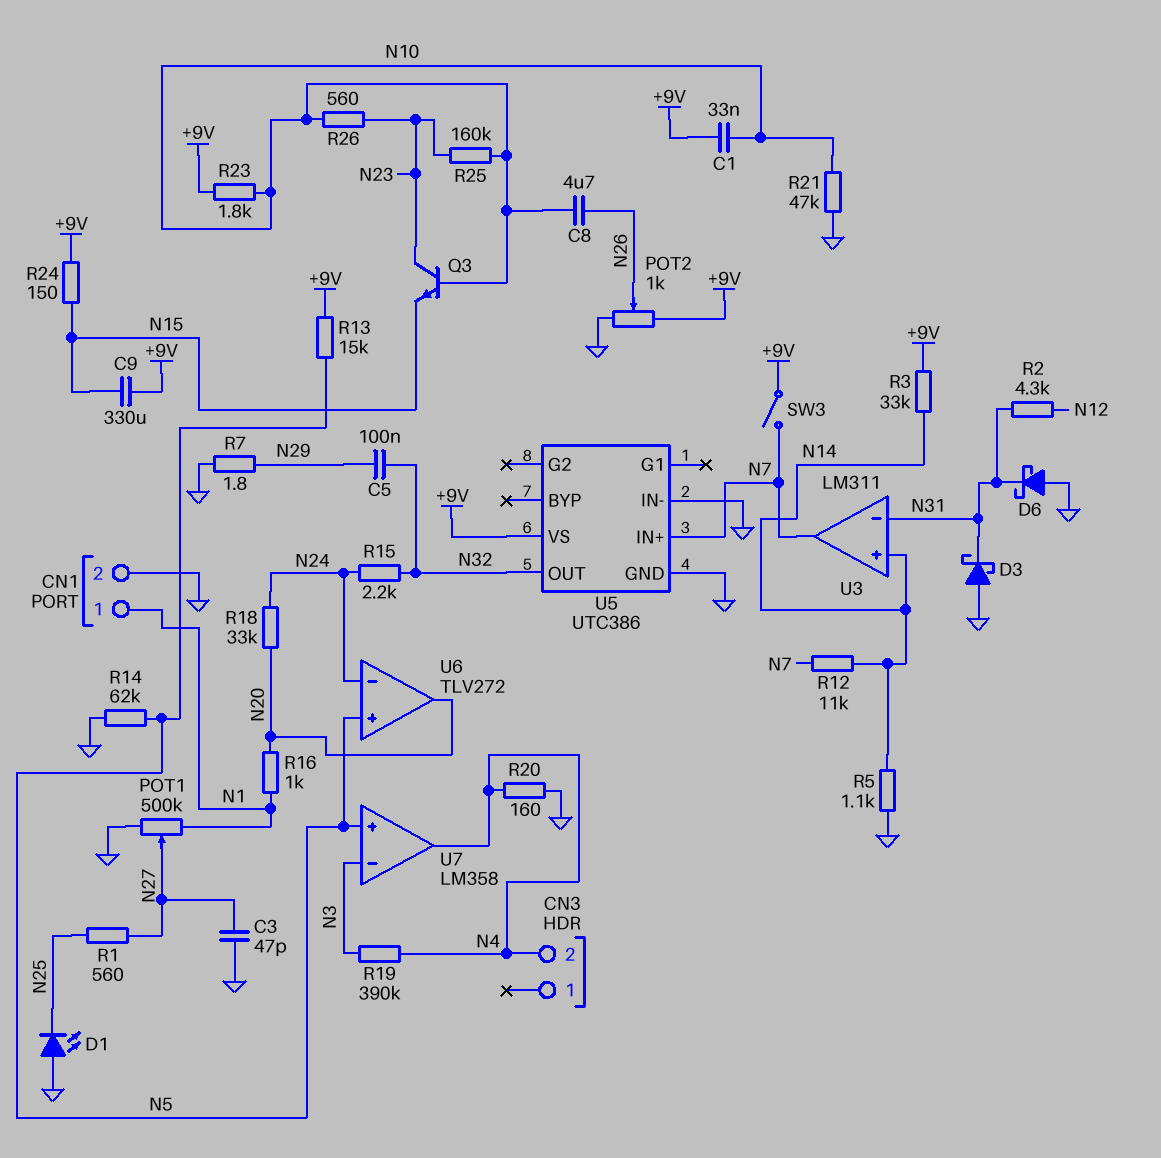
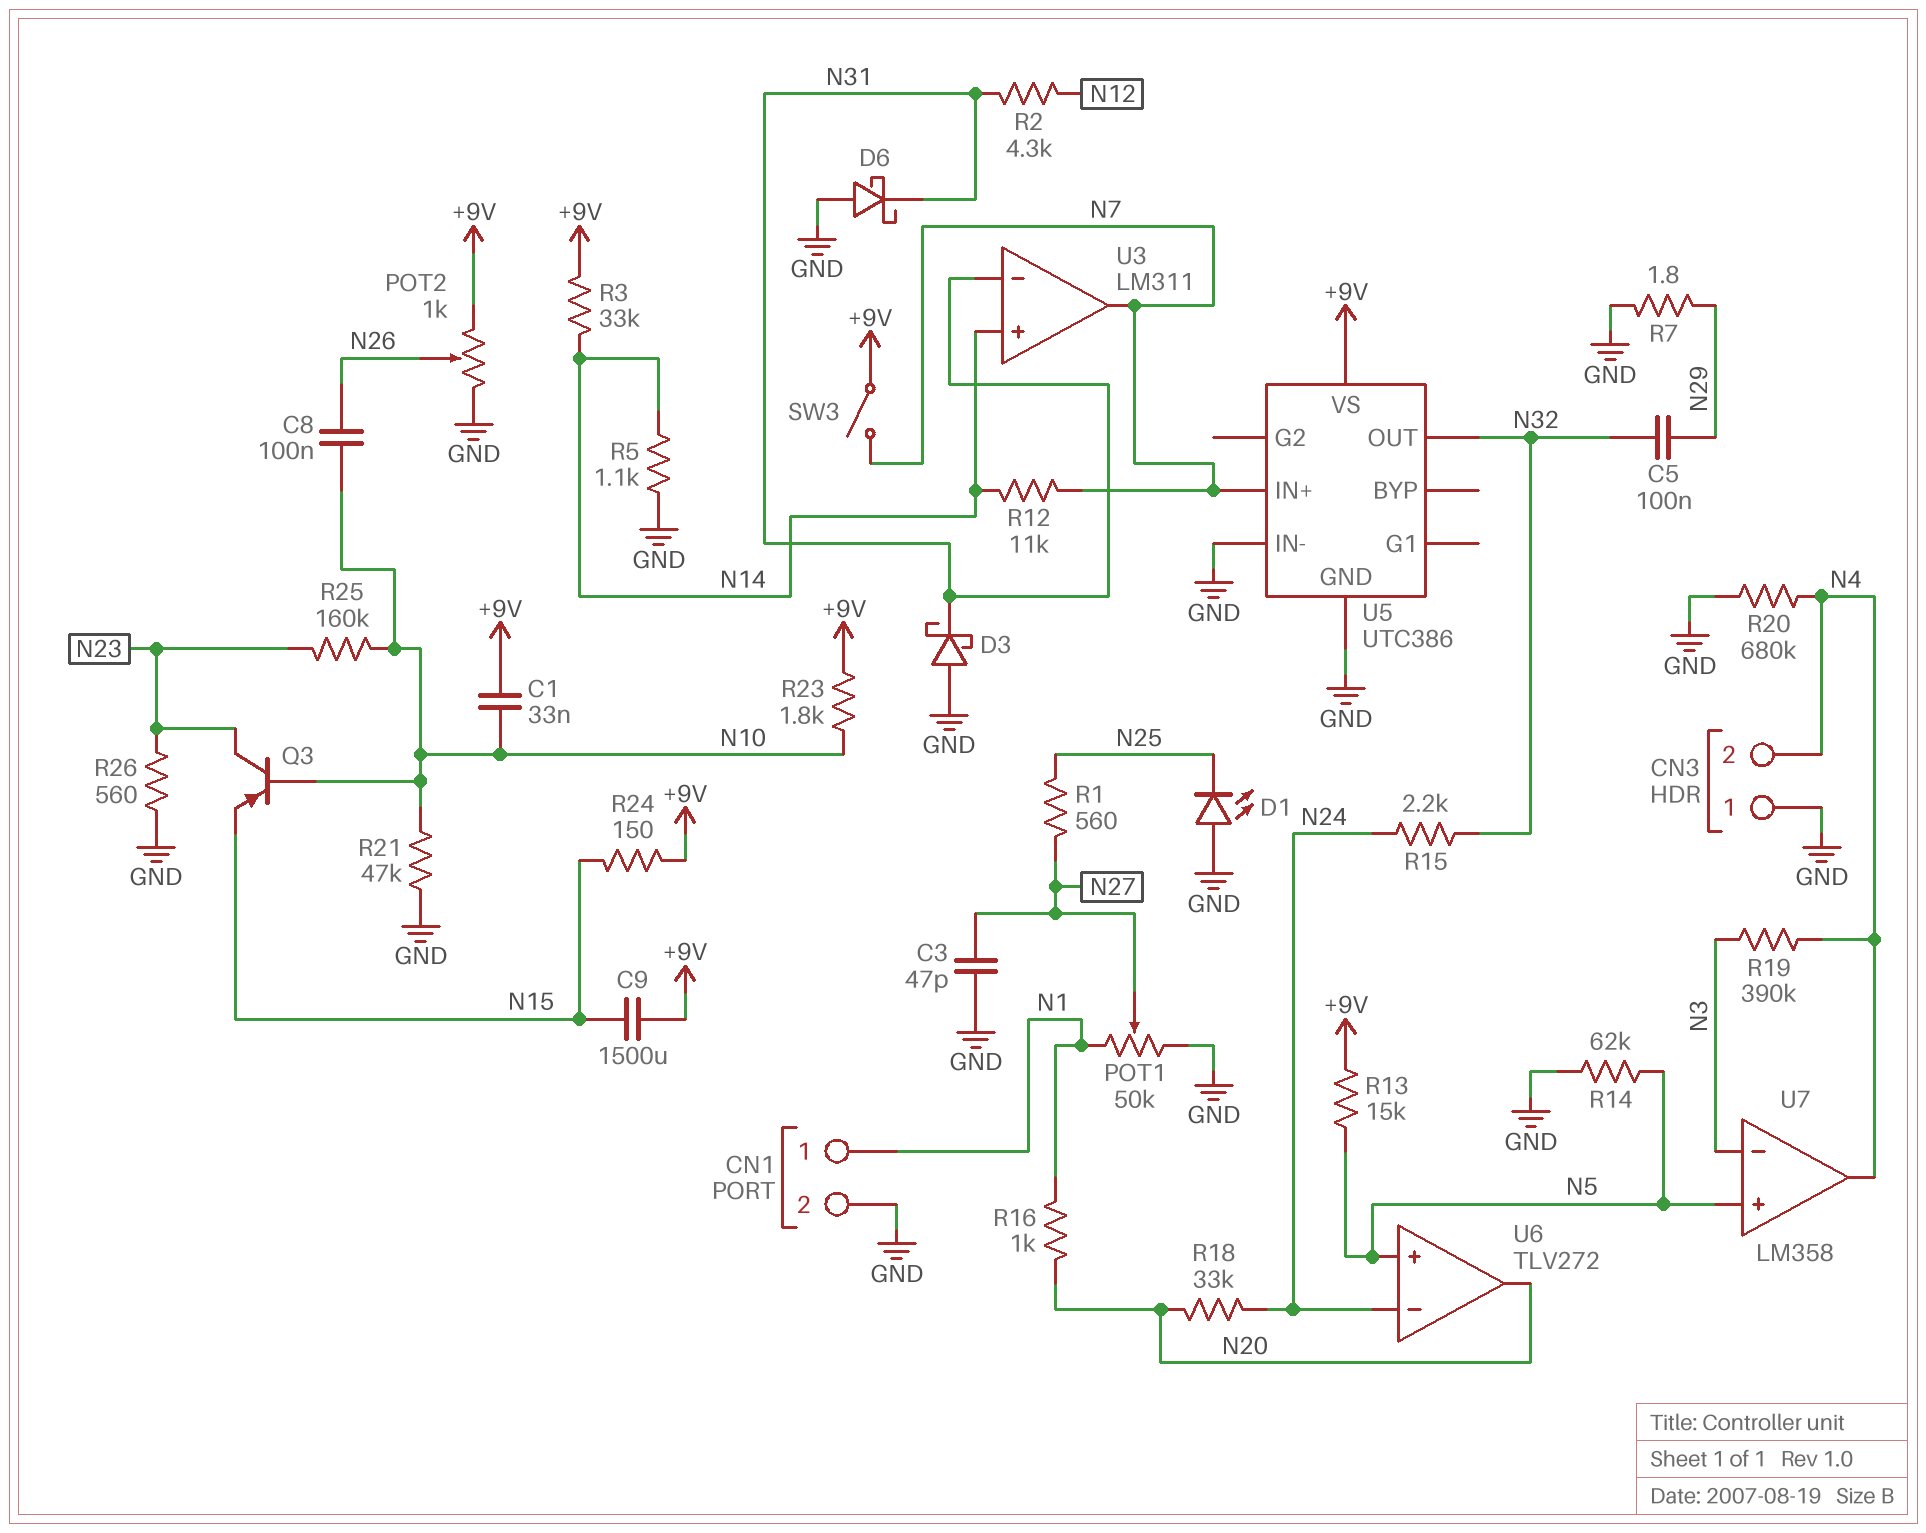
C8: 4.7uF (N10, N26) -> 100nF (N10, N26)
C9: 330uF (+9V, N15) -> 1500uF (+9V, N15)
CN3 pin 1: none -> GND
POT1: 500k (GND, N1, wiper N27) -> 50k (GND, N1, wiper N27)
Q3: NPN (B N10, C N23, E N15) -> PNP (B N10, C N23, E N15)
R20: 160 (GND, N4) -> 680k (GND, N4)
R26: 560 (N10, N23) -> 560 (GND, N23)

